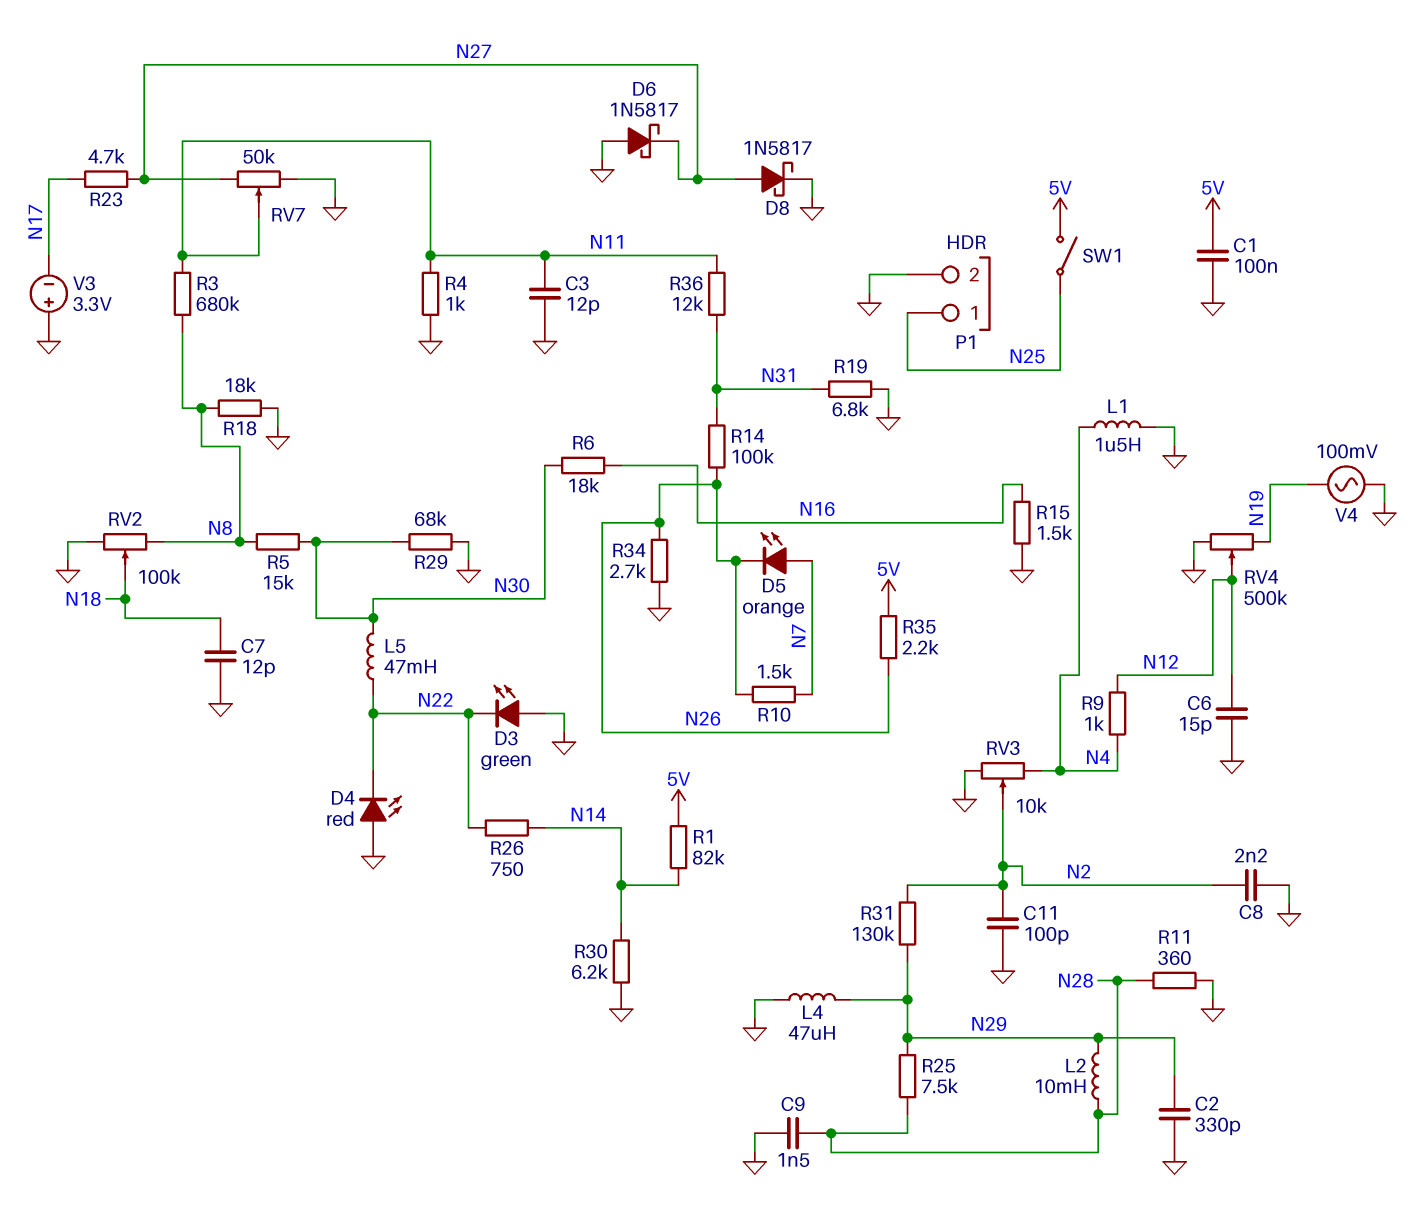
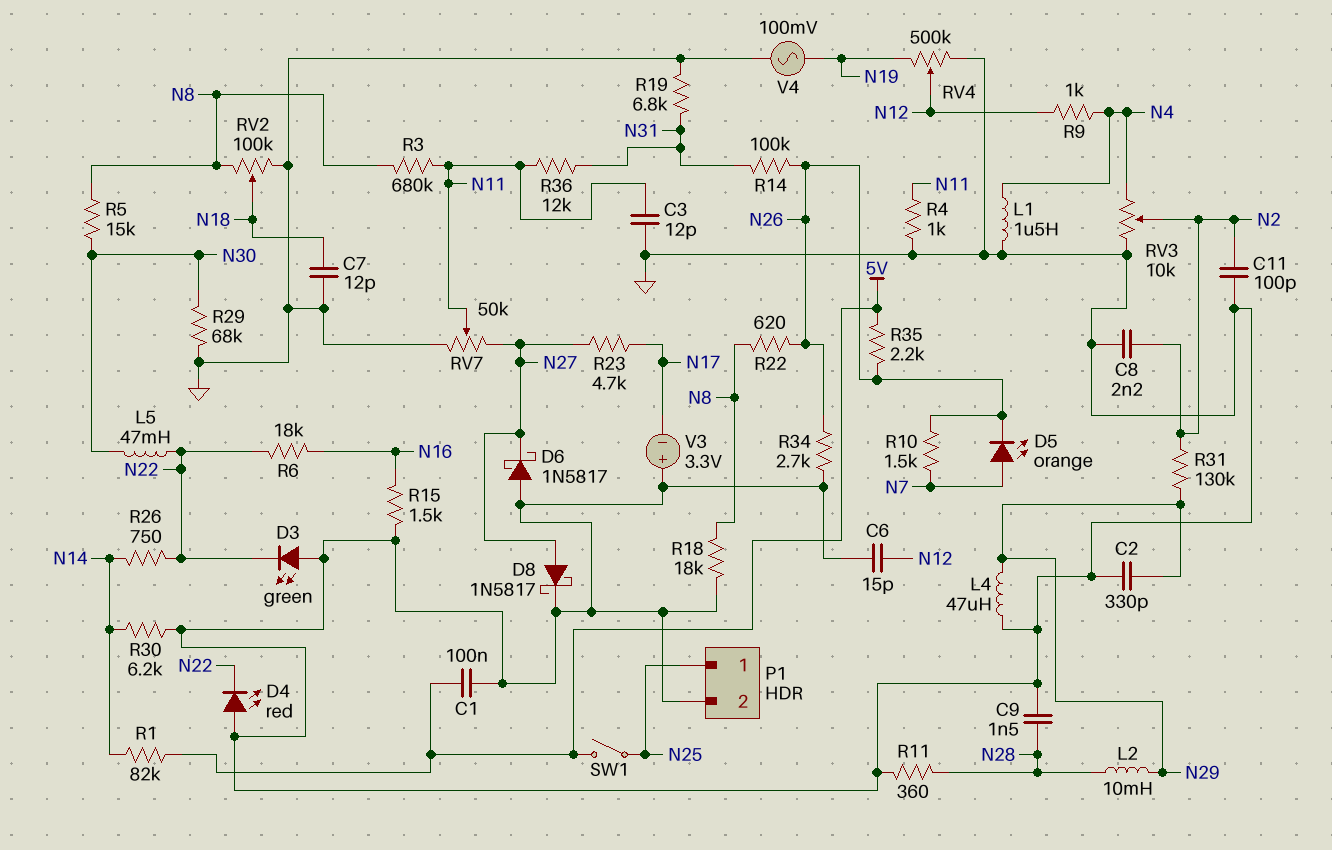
R6: 18k (N16, N30) -> 18k (N16, N22)
R22: none -> 620 (N8, N26)
R25: 7.5k (N28, N29) -> none

